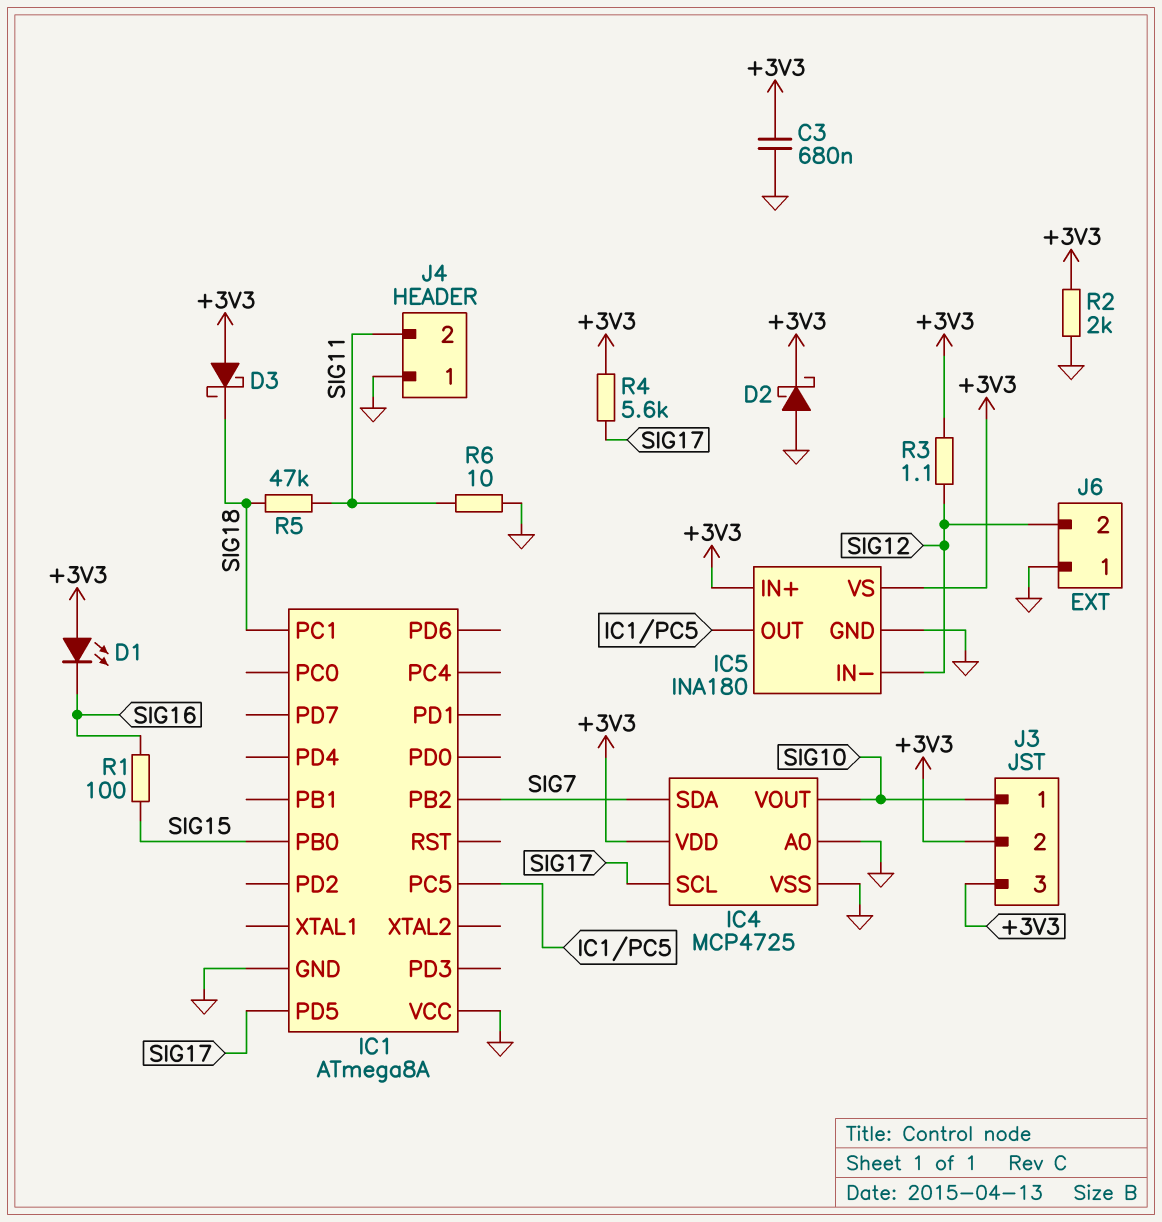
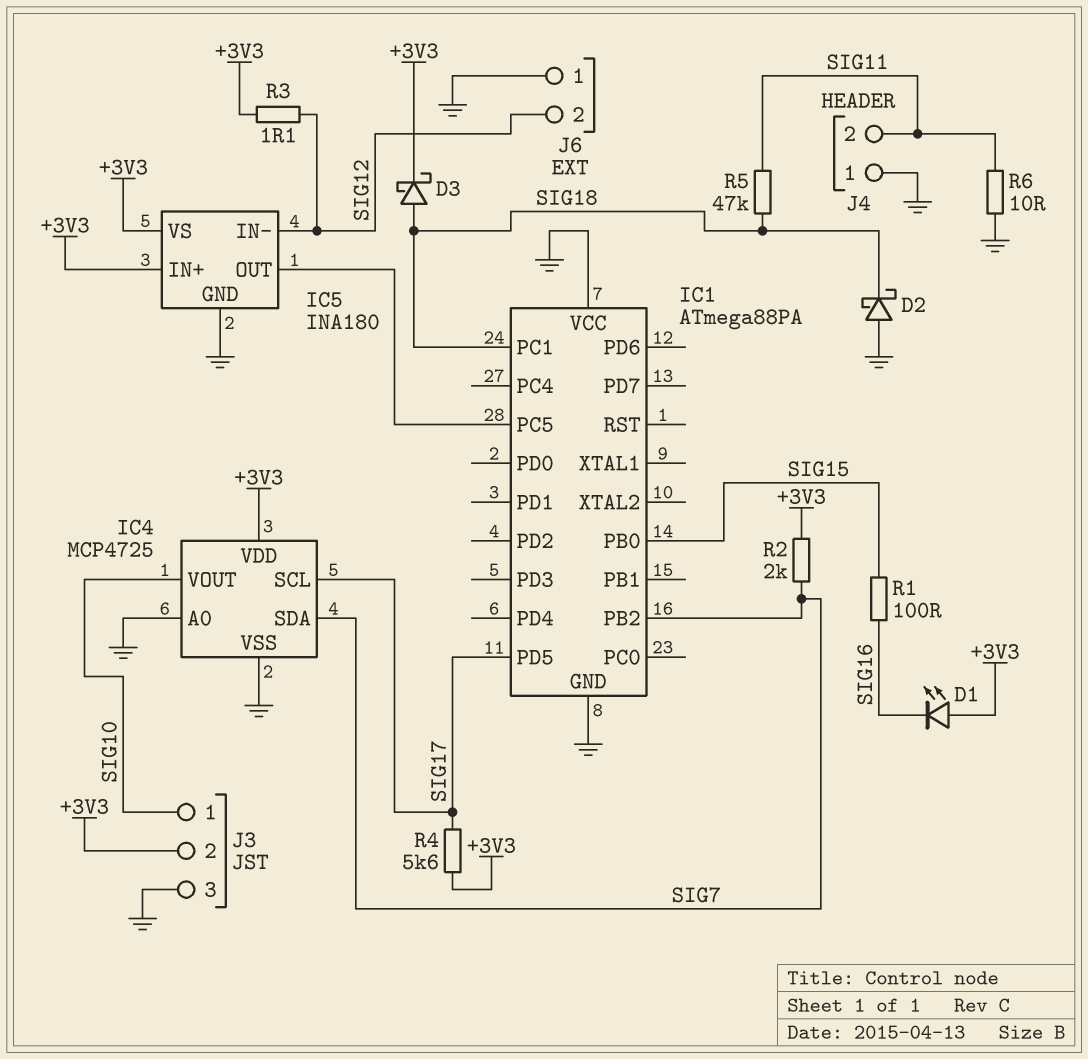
C3: 680nF (+3V3, GND) -> none
D2: schottky (A GND, K +3V3) -> schottky (A GND, K SIG18)
D3: schottky (A +3V3, K SIG18) -> schottky (A SIG18, K +3V3)
IC1: ATmega8A -> ATmega88PA
J3 pin 3: +3V3 -> GND
R2: 2k (+3V3, GND) -> 2k (+3V3, SIG7)

